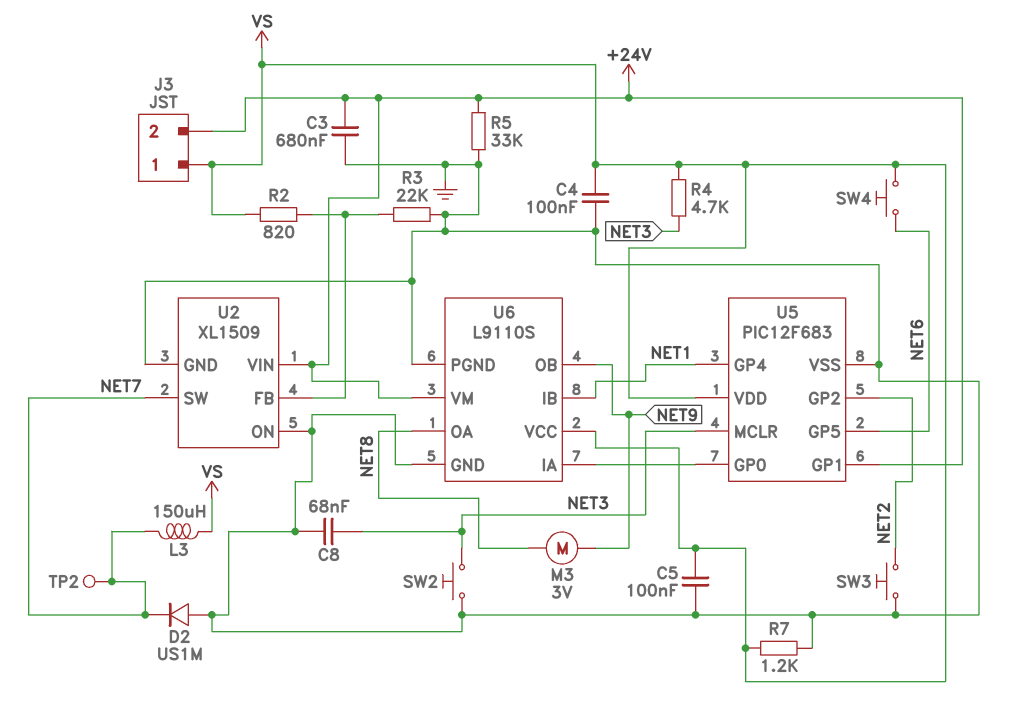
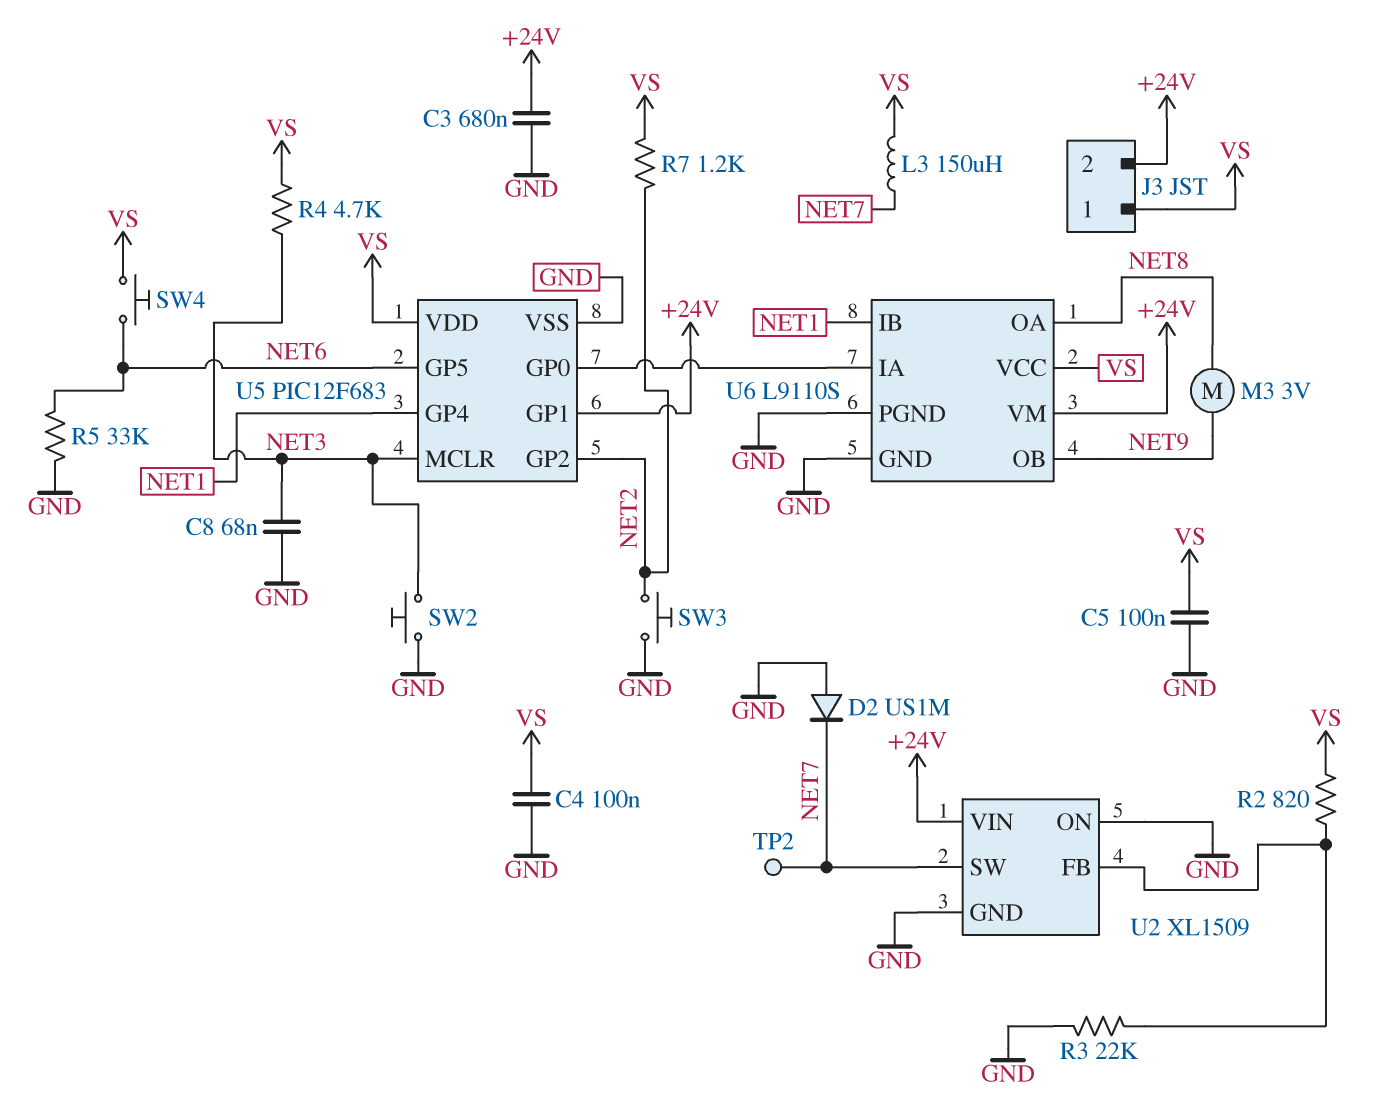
R5: 33k (+24V, GND) -> 33k (GND, NET6)
R7: 1.2k (GND, VS) -> 1.2k (NET2, VS)

